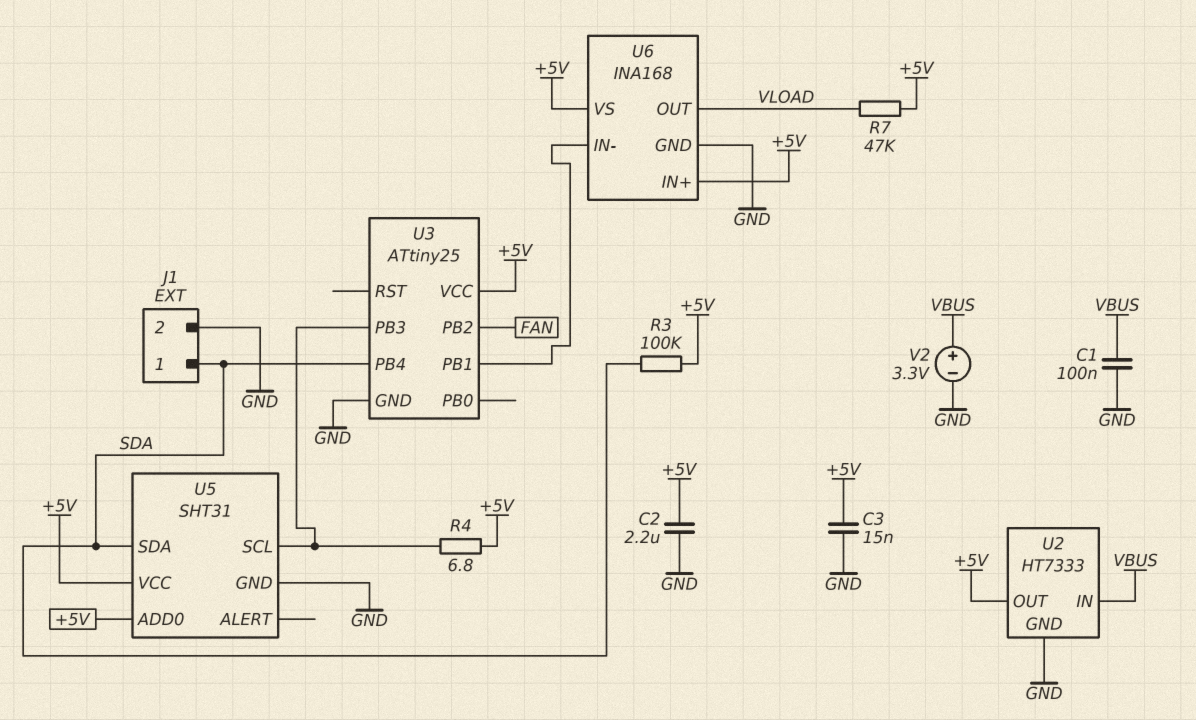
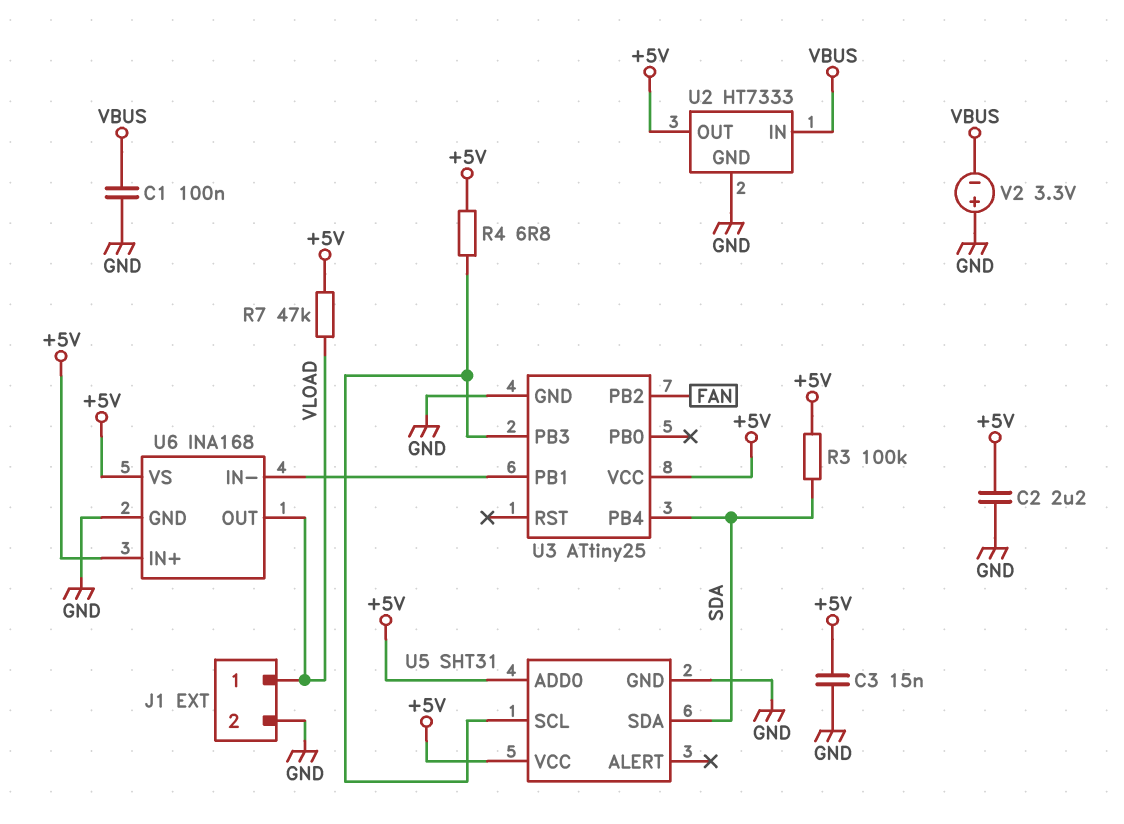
J1 pin 1: SDA -> VLOAD
V2: 3.3V (plus VBUS, minus GND) -> 3.3V (plus GND, minus VBUS)

